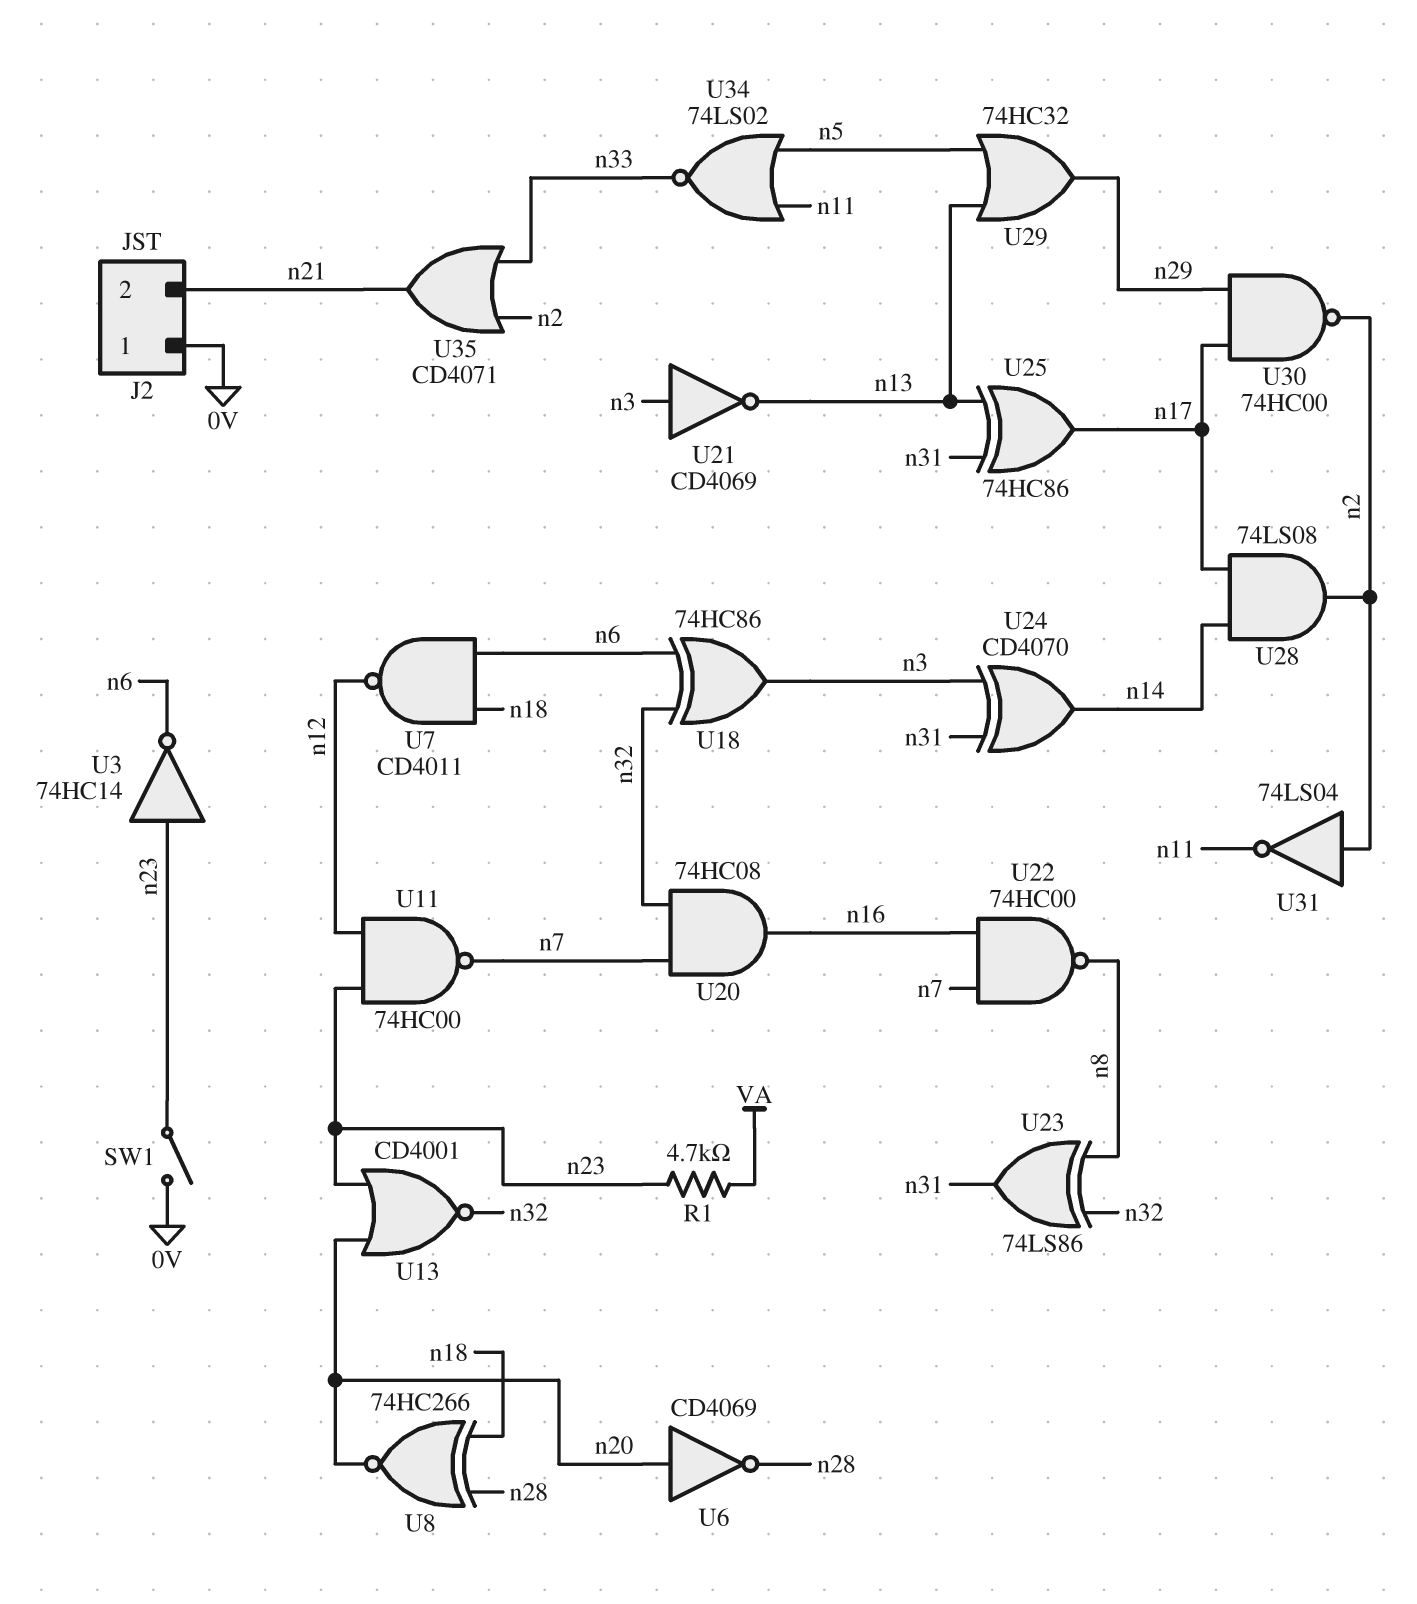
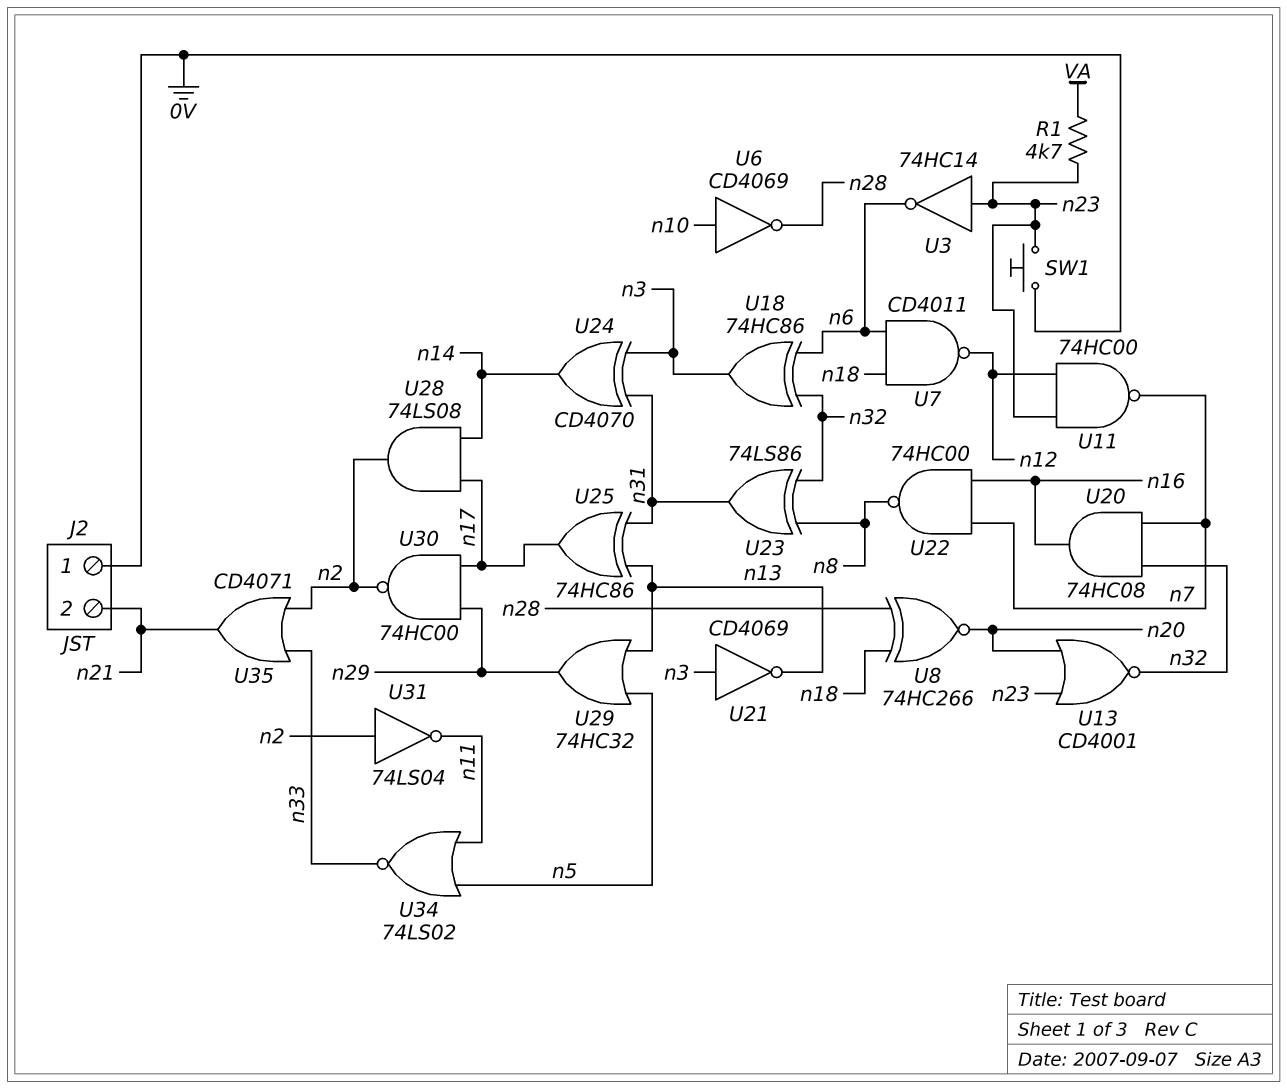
SW1: switch (0V, n23) -> button (0V, n23)
U6: NOT CD4069 (in n20, out n28) -> NOT CD4069 (in n10, out n28)

